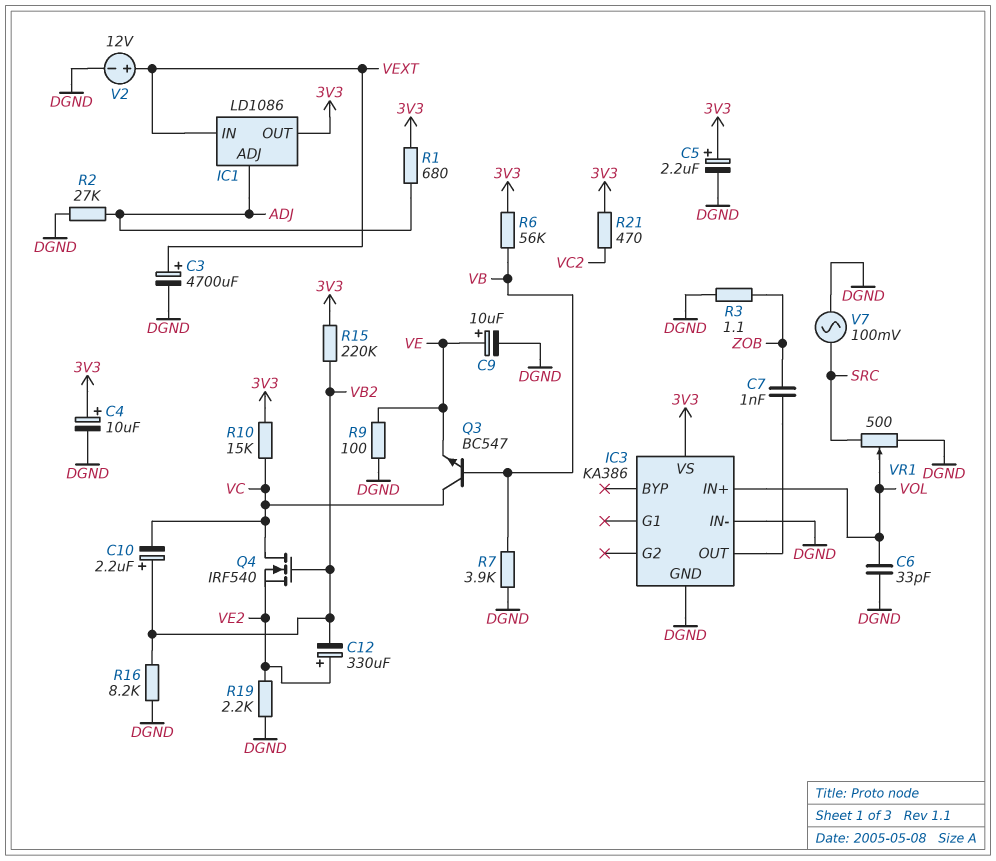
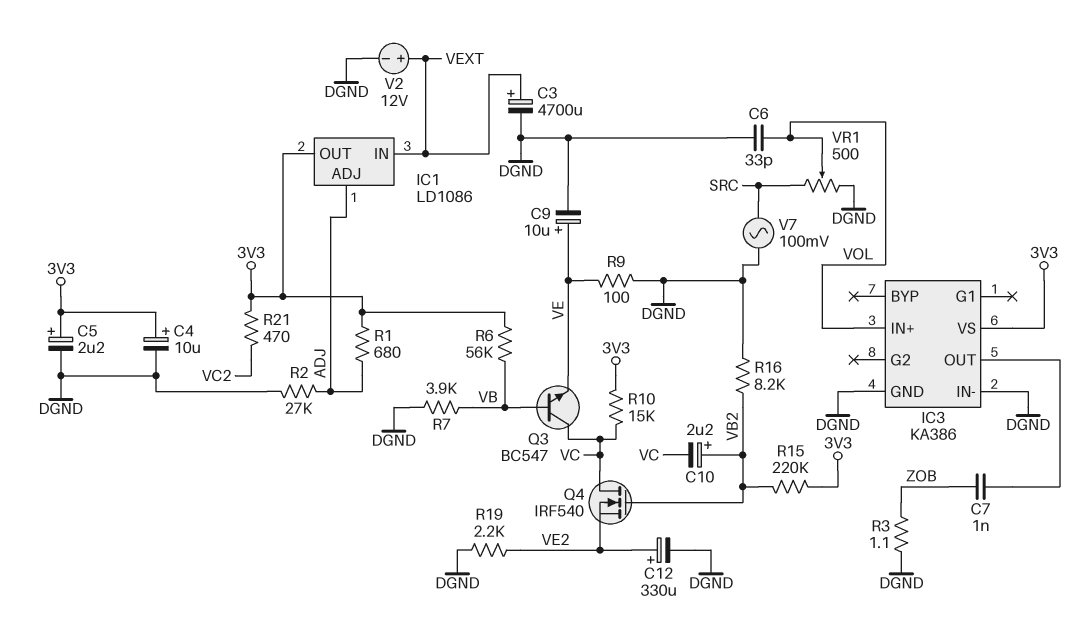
C12: 330uF (plus VE2, minus VB2) -> 330uF (plus VE2, minus DGND)

